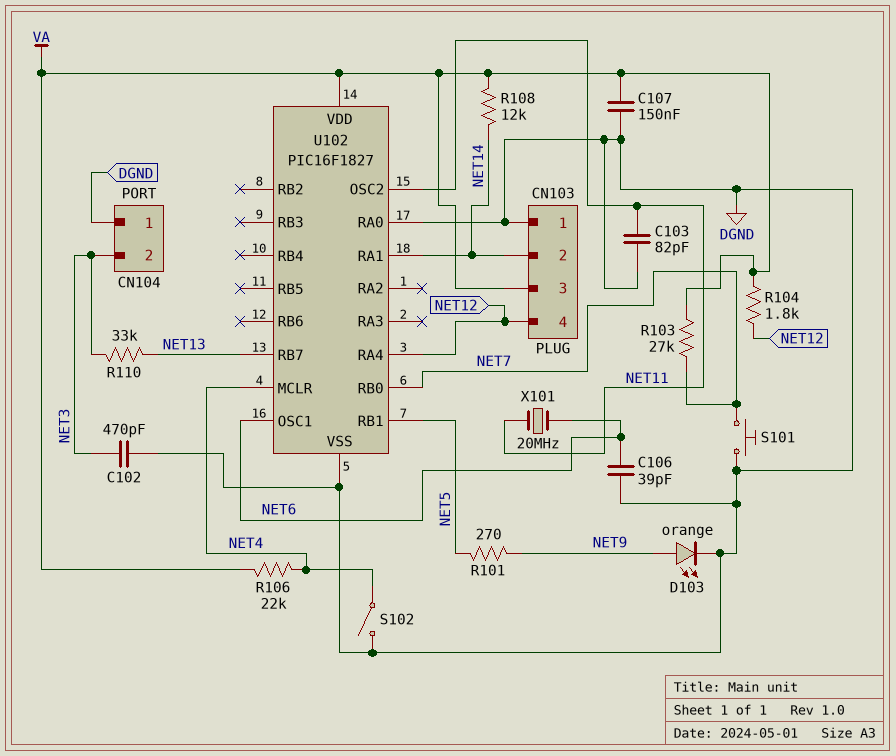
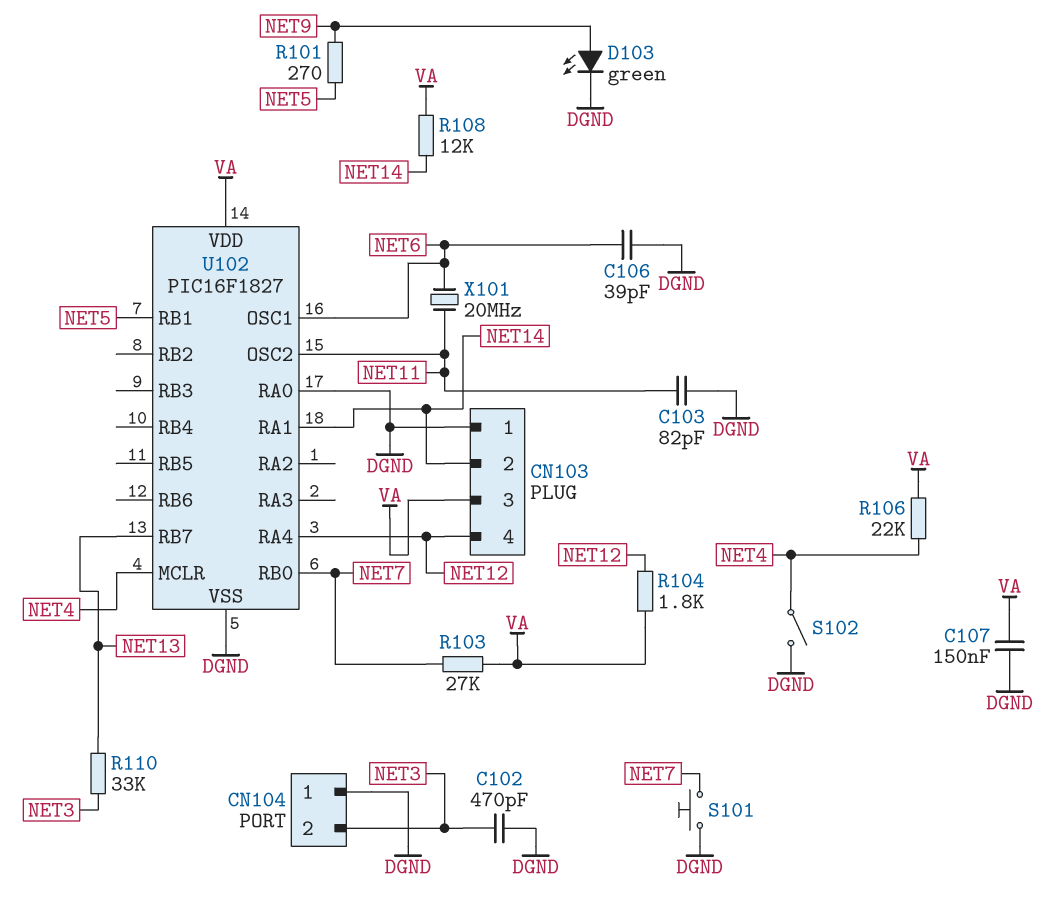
D103: LED orange (A NET9, K DGND) -> LED green (A NET9, K DGND)

